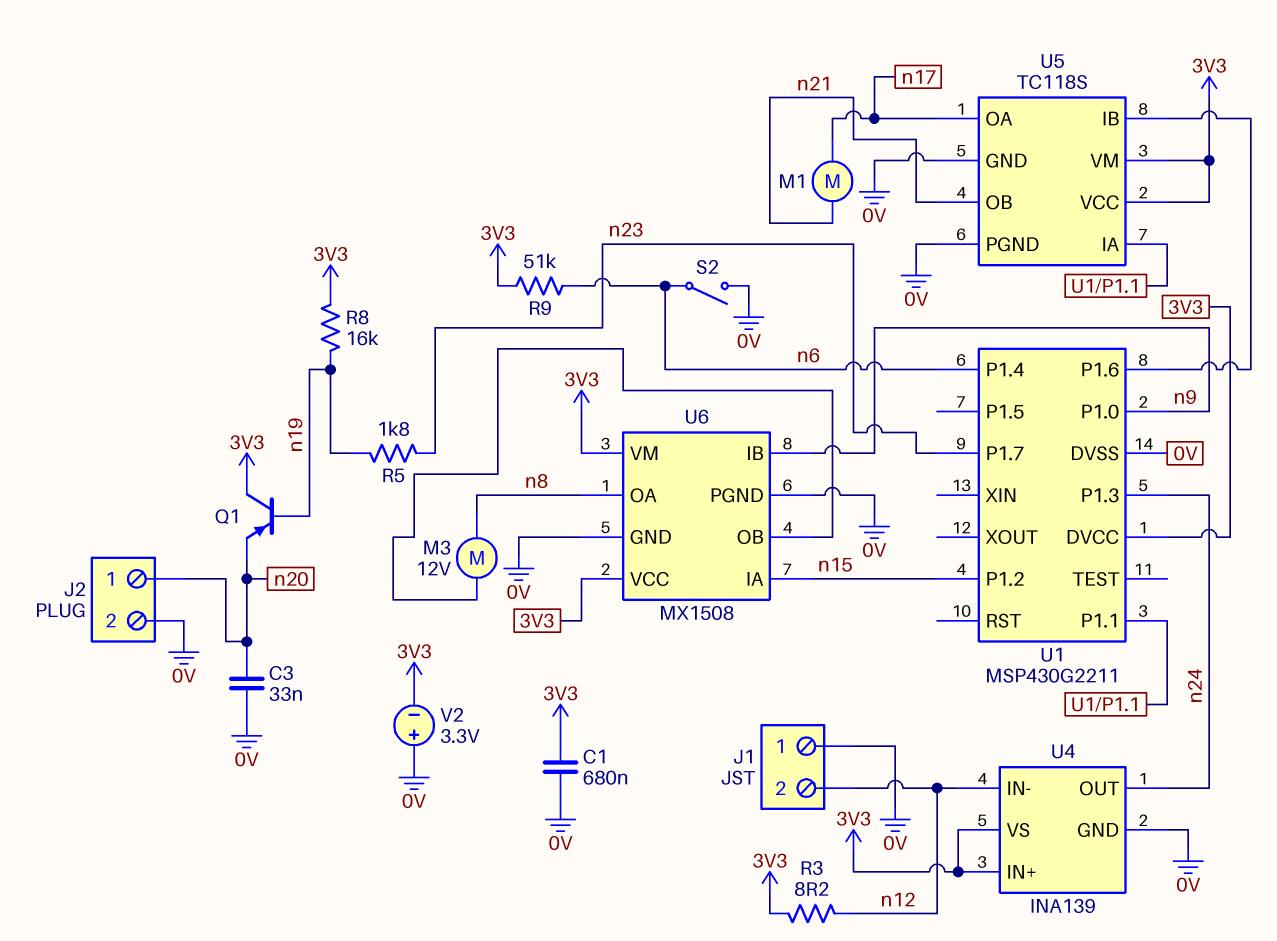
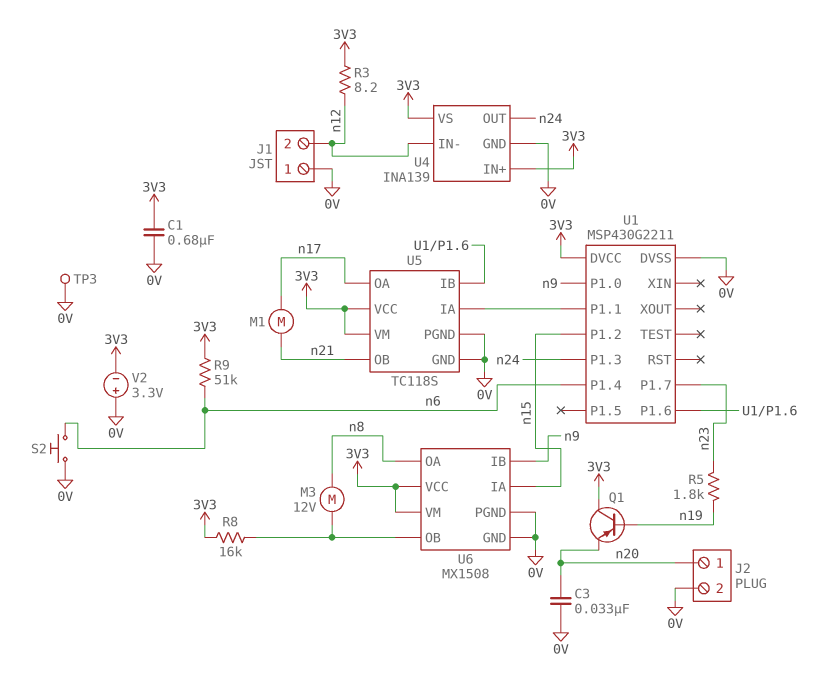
R8: 16k (3V3, n19) -> 16k (3V3, U6/OB)
S2: switch (0V, n6) -> button (0V, n6)
TP3: none -> test point (0V)

